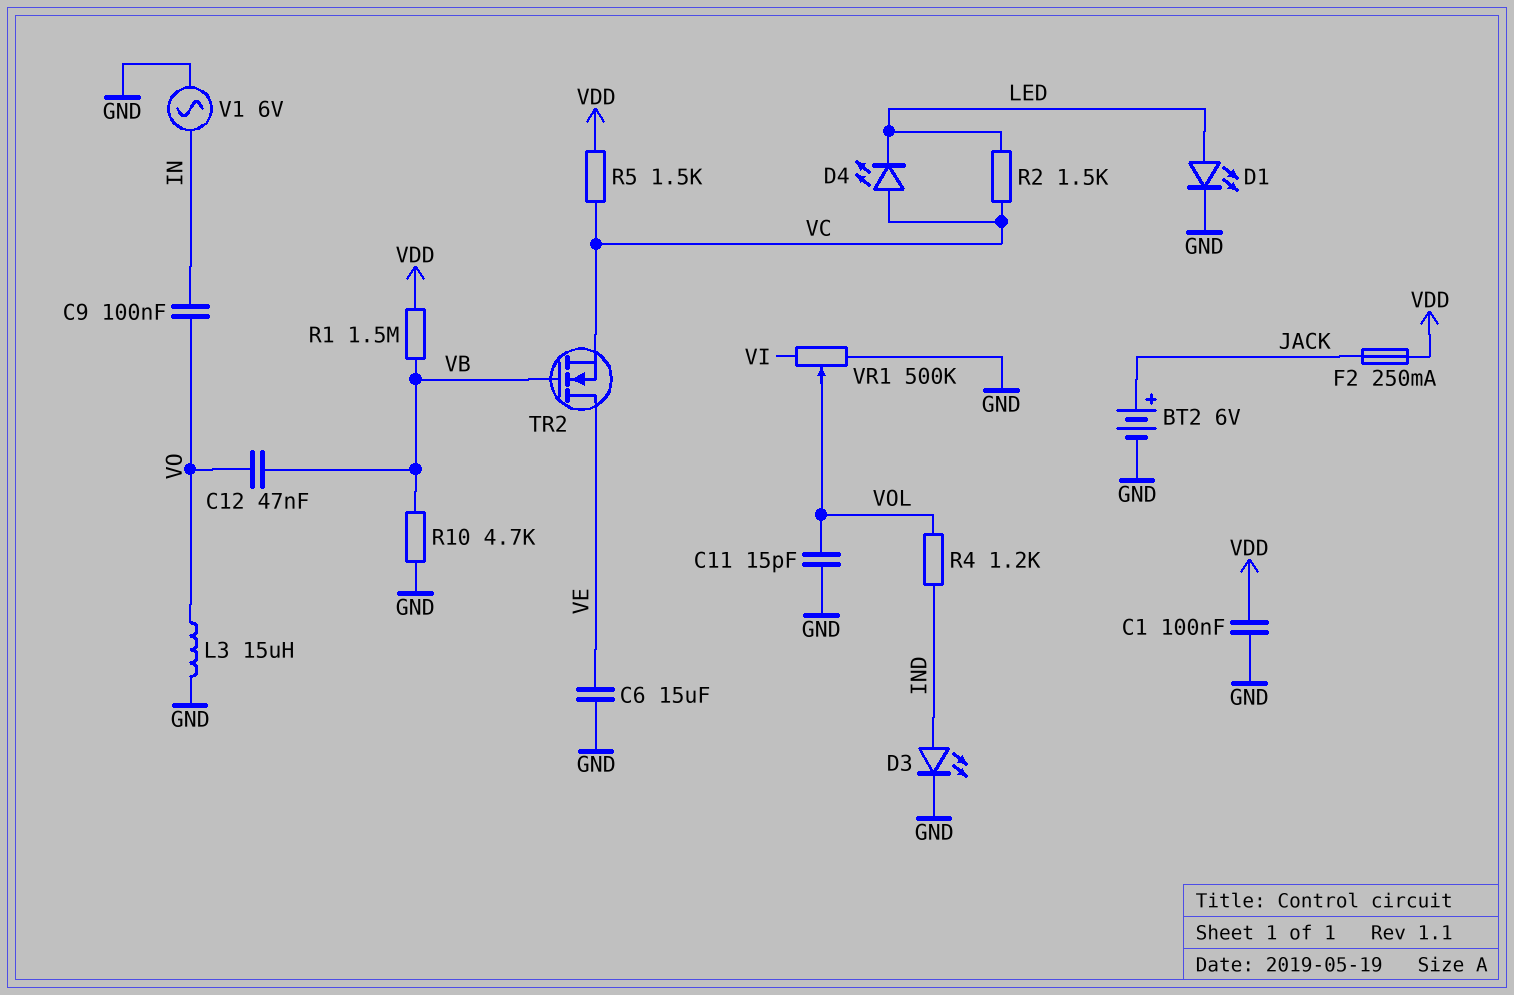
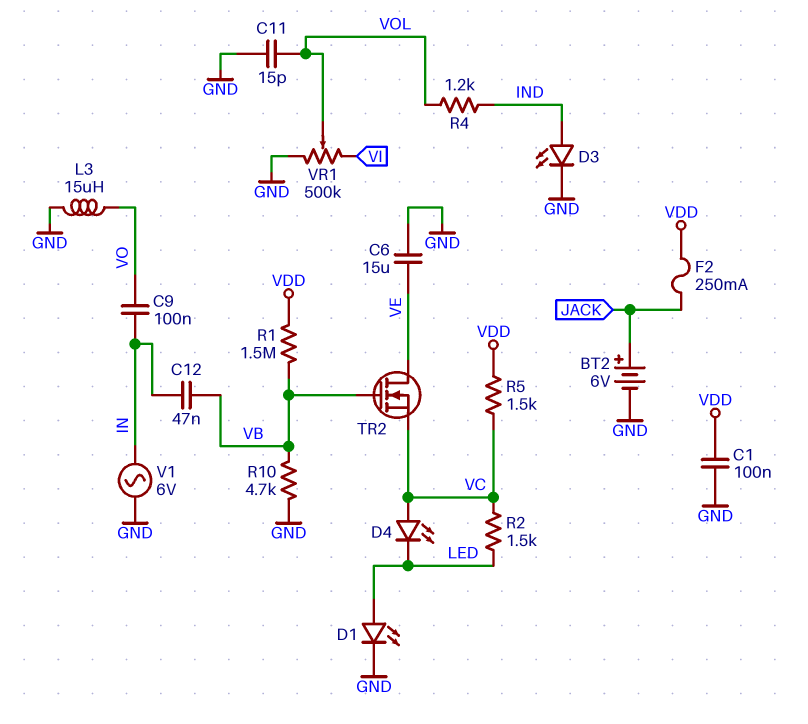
C12: 47nF (VB, VO) -> 47nF (IN, VB)

